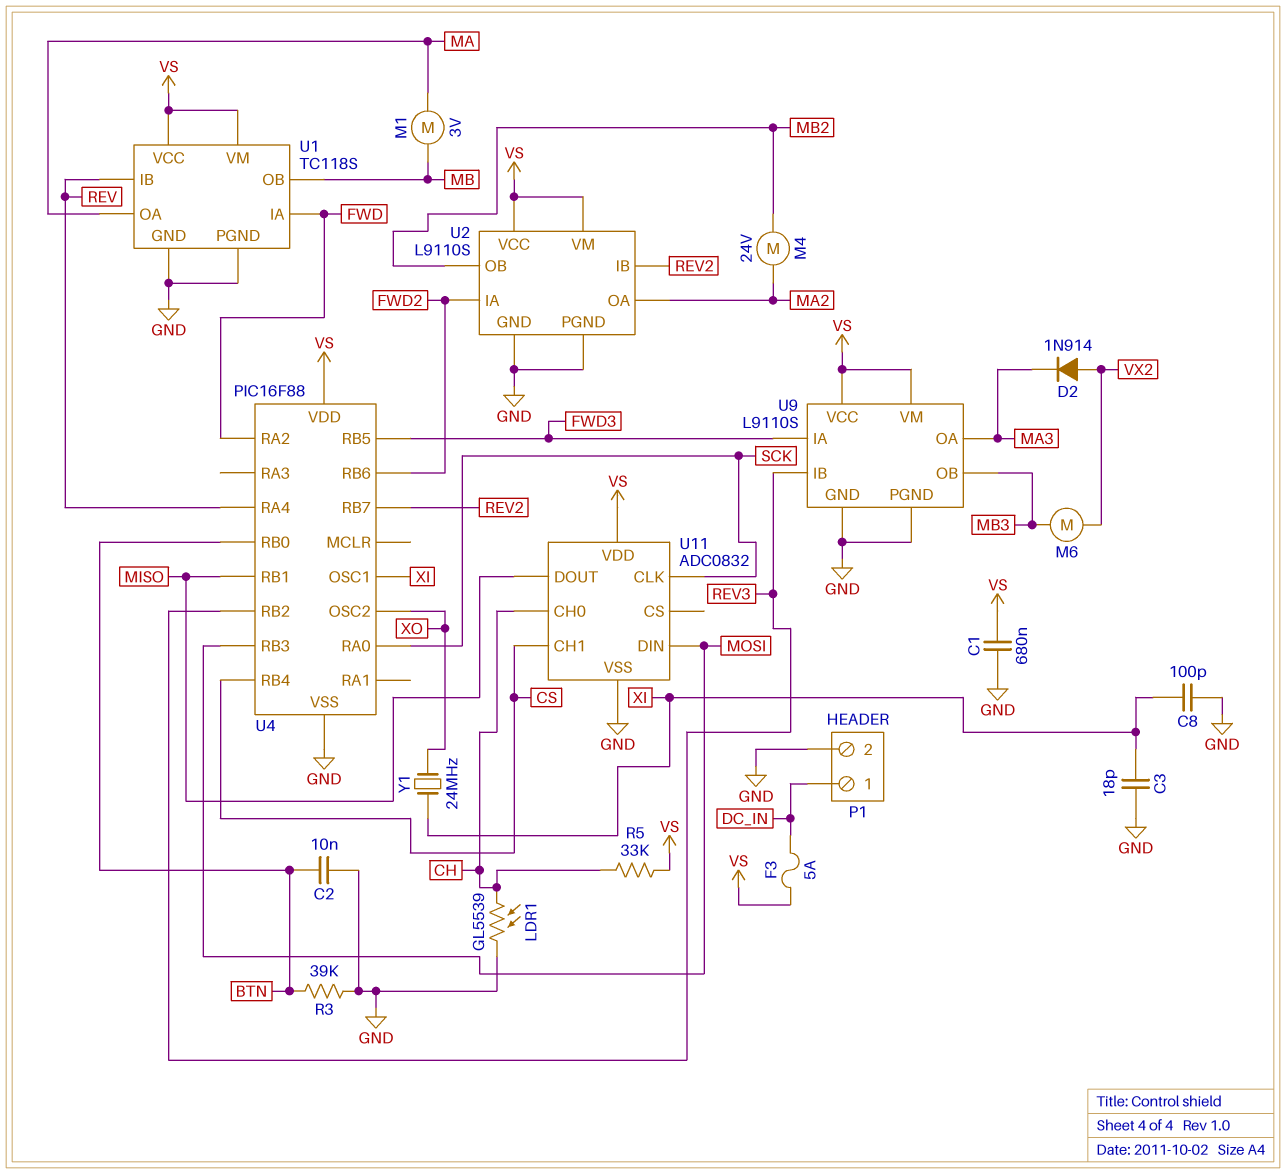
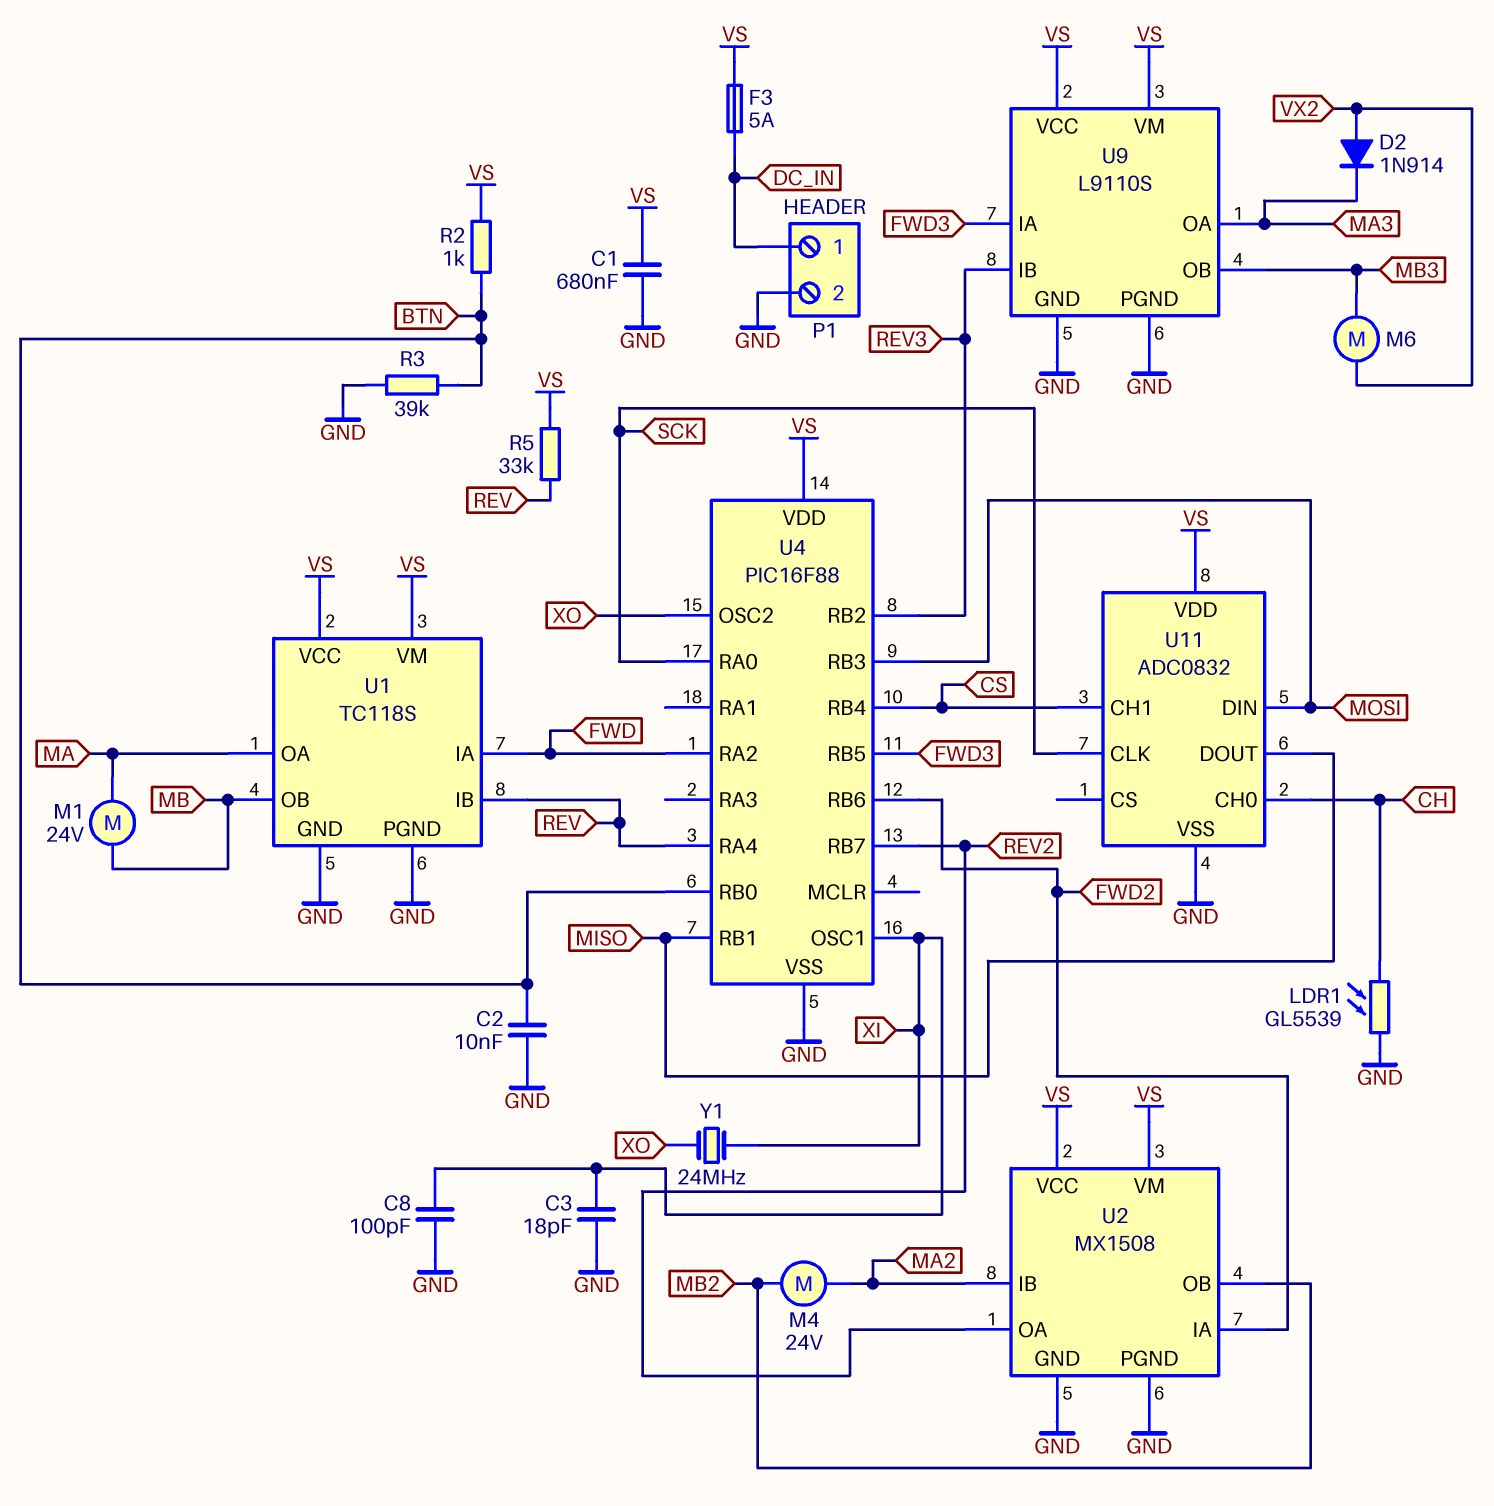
M1: motor 3V (MA, MB) -> motor 24V (MA, MB)
R2: none -> 1k (BTN, VS)
R5: 33k (CH, VS) -> 33k (REV, VS)
U2: L9110S -> MX1508
U2 pin IB: REV2 -> MA2
U2 pin OA: MA2 -> REV2

